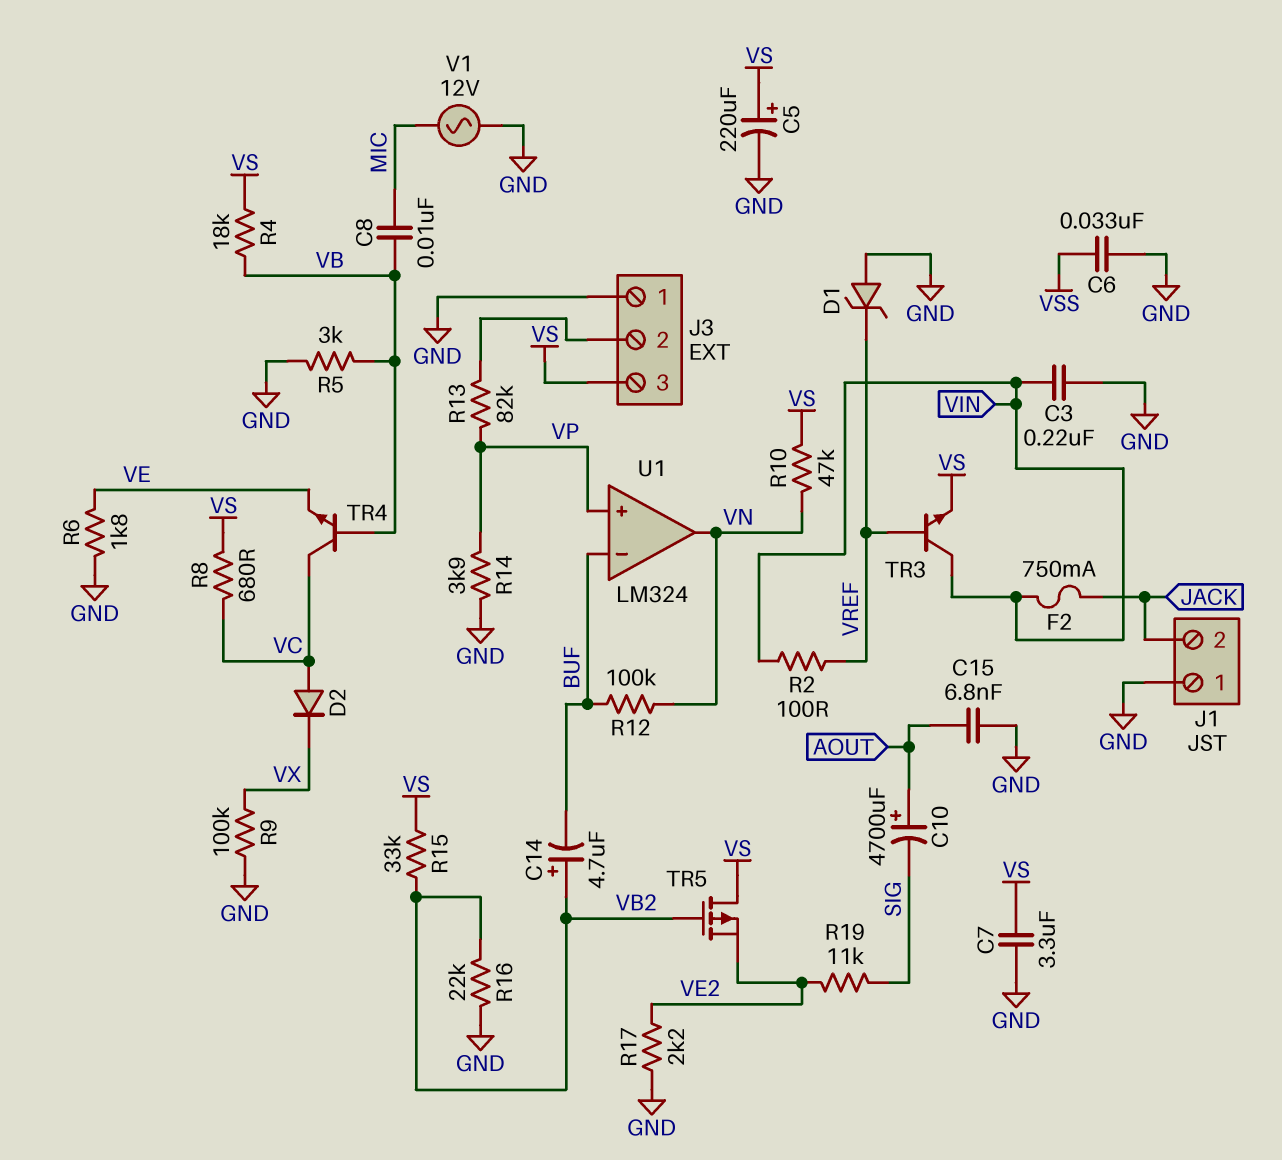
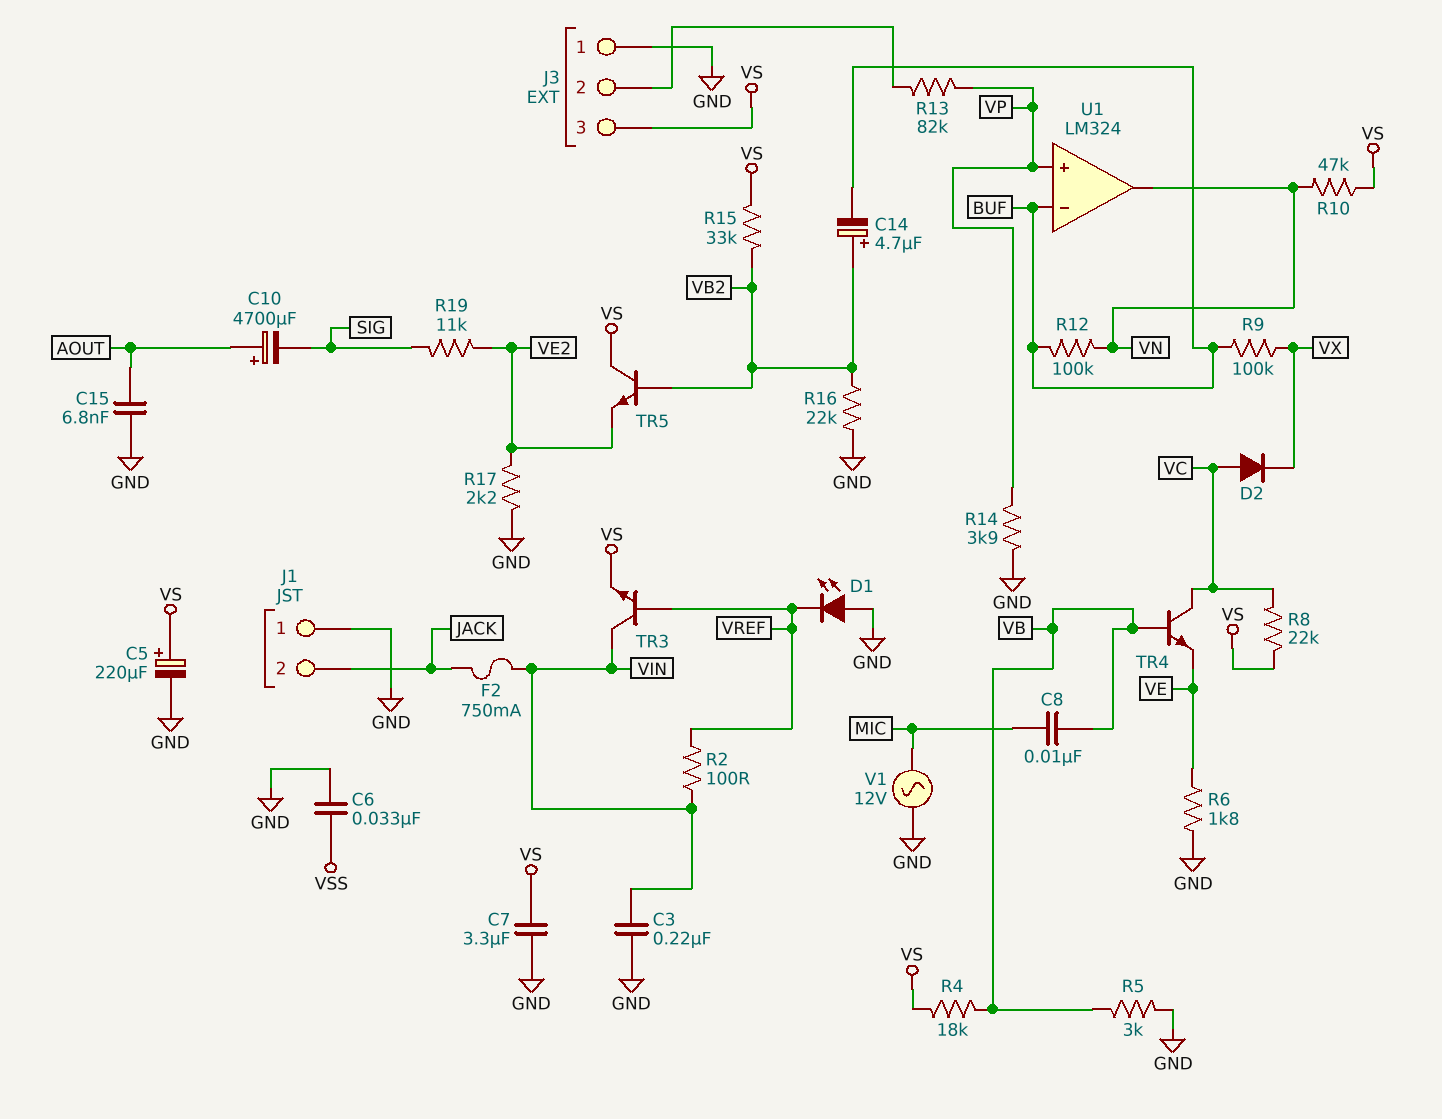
D1: zener (A GND, K VREF) -> LED (A GND, K VREF)
R8: 680 (VC, VS) -> 22k (VC, VS)
R9: 100k (GND, VX) -> 100k (BUF, VX)
TR5: PMOS (G VB2, D VS, S VE2) -> NPN (B VB2, C VS, E VE2)

